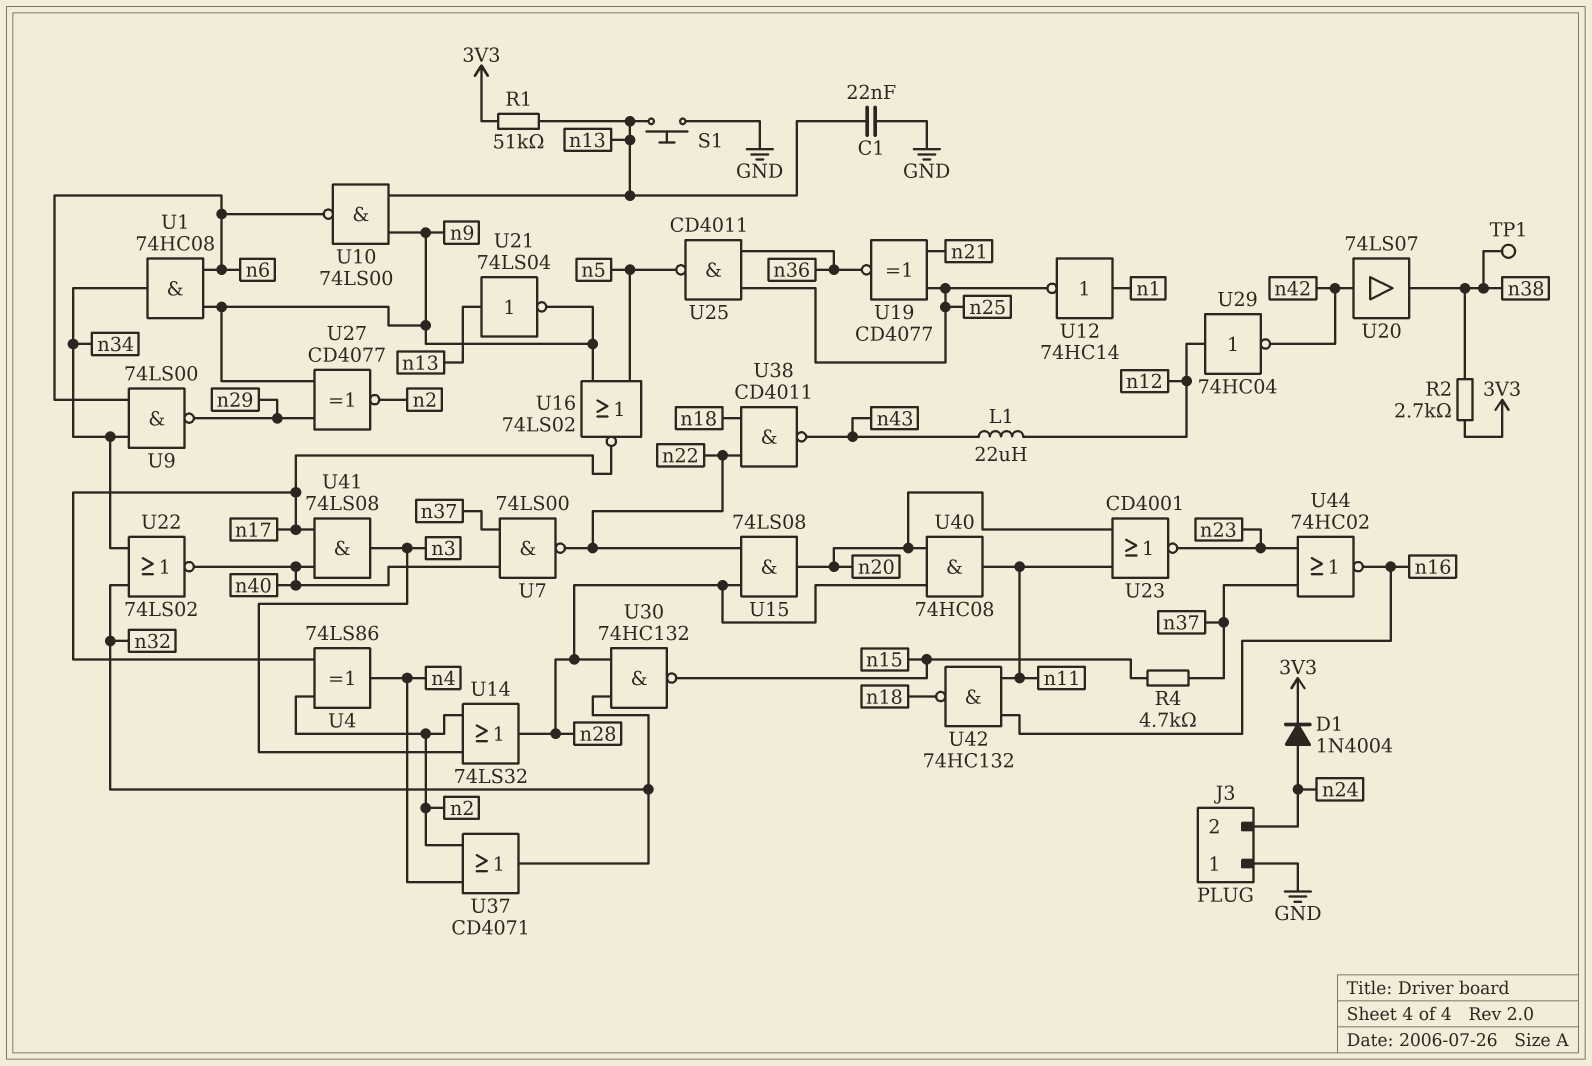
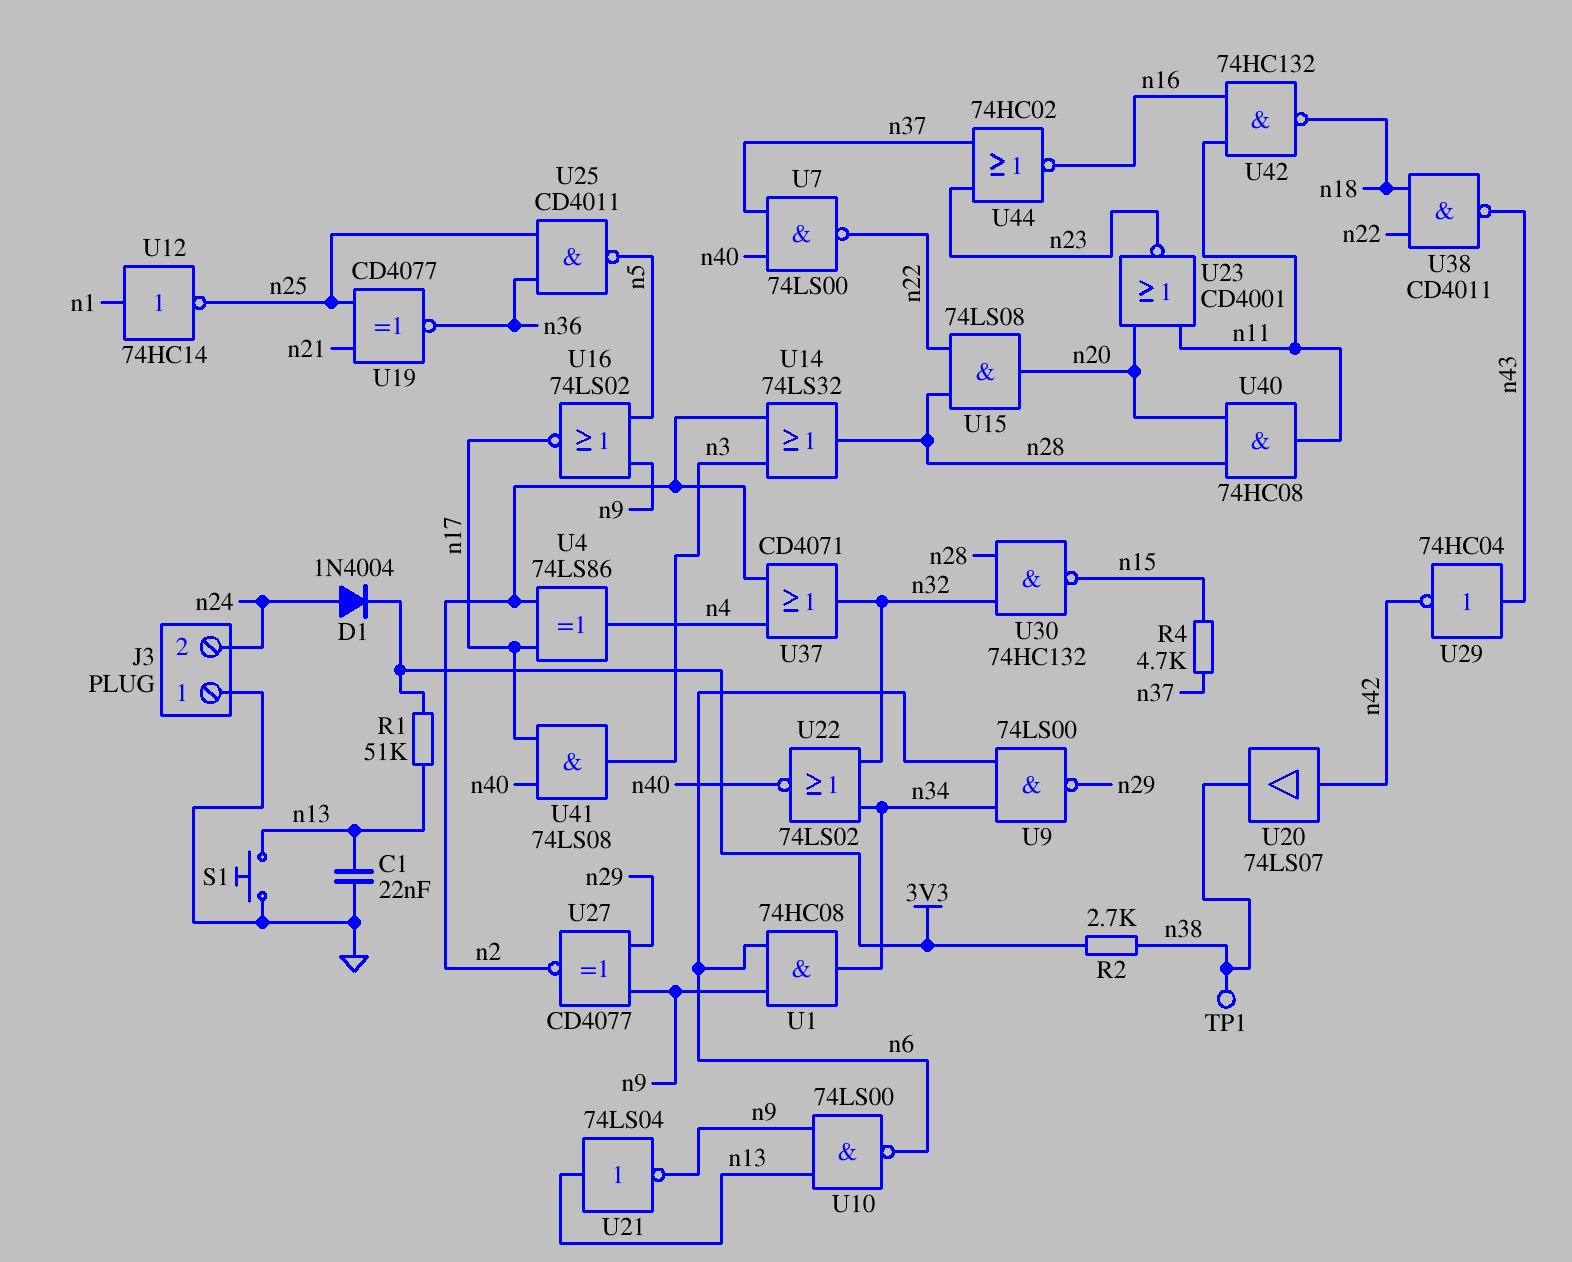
L1: 22uH (n12, n43) -> none
U29: NOT 74HC04 (in n12, out n42) -> NOT 74HC04 (in n43, out n42)

